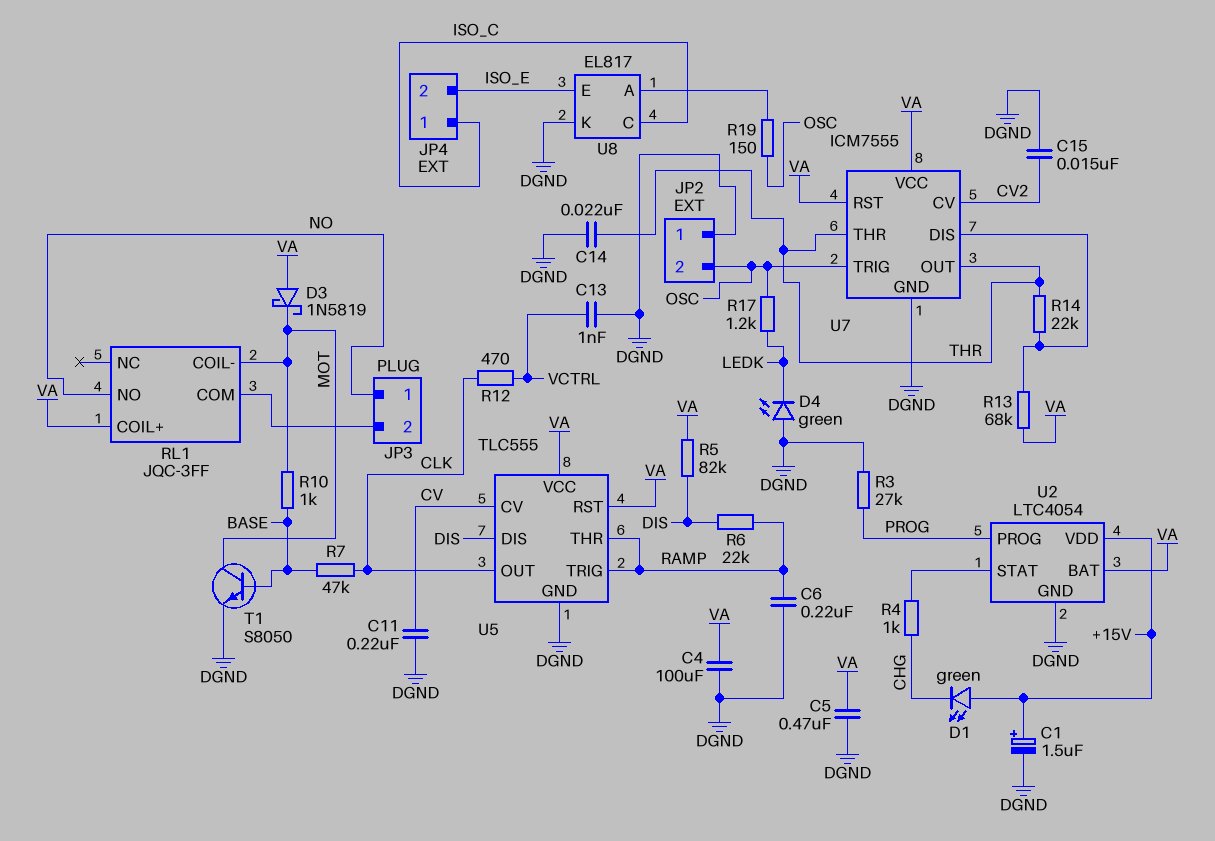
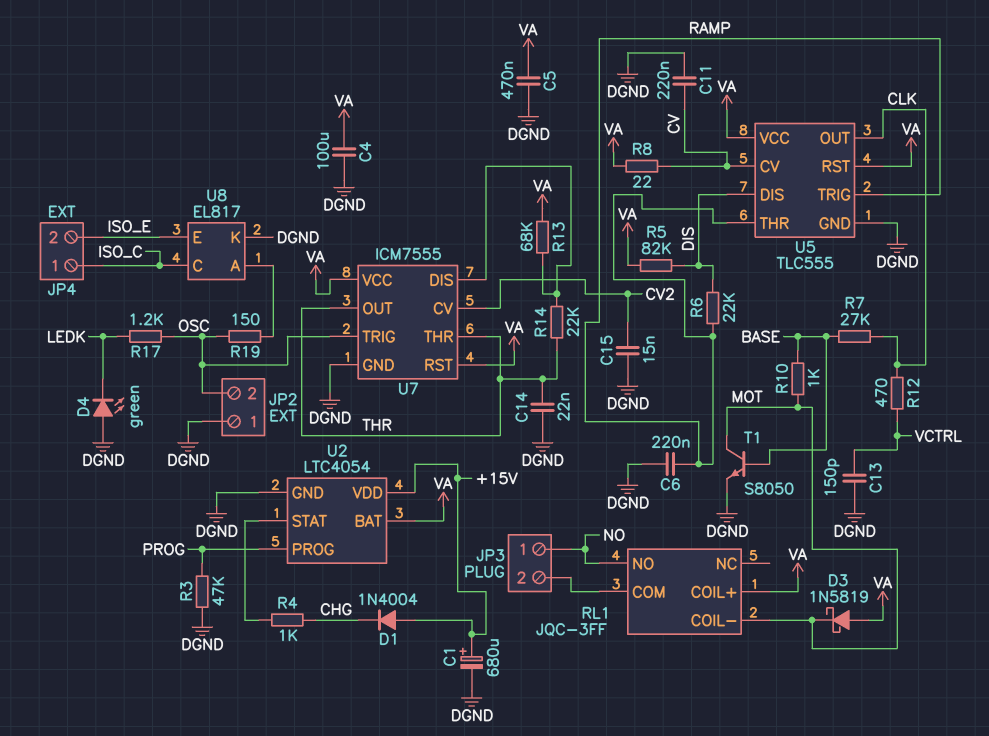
C1: 1.5uF (plus +15V, minus DGND) -> 680uF (plus +15V, minus DGND)
C13: 1nF (DGND, VCTRL) -> 150pF (DGND, VCTRL)
D1: LED green (A +15V, K CHG) -> diode 1N4004 (A +15V, K CHG)
R3: 27k (DGND, PROG) -> 47k (DGND, PROG)
R7: 47k (BASE, CLK) -> 27k (BASE, CLK)
R8: none -> 22 (CV, VA)

